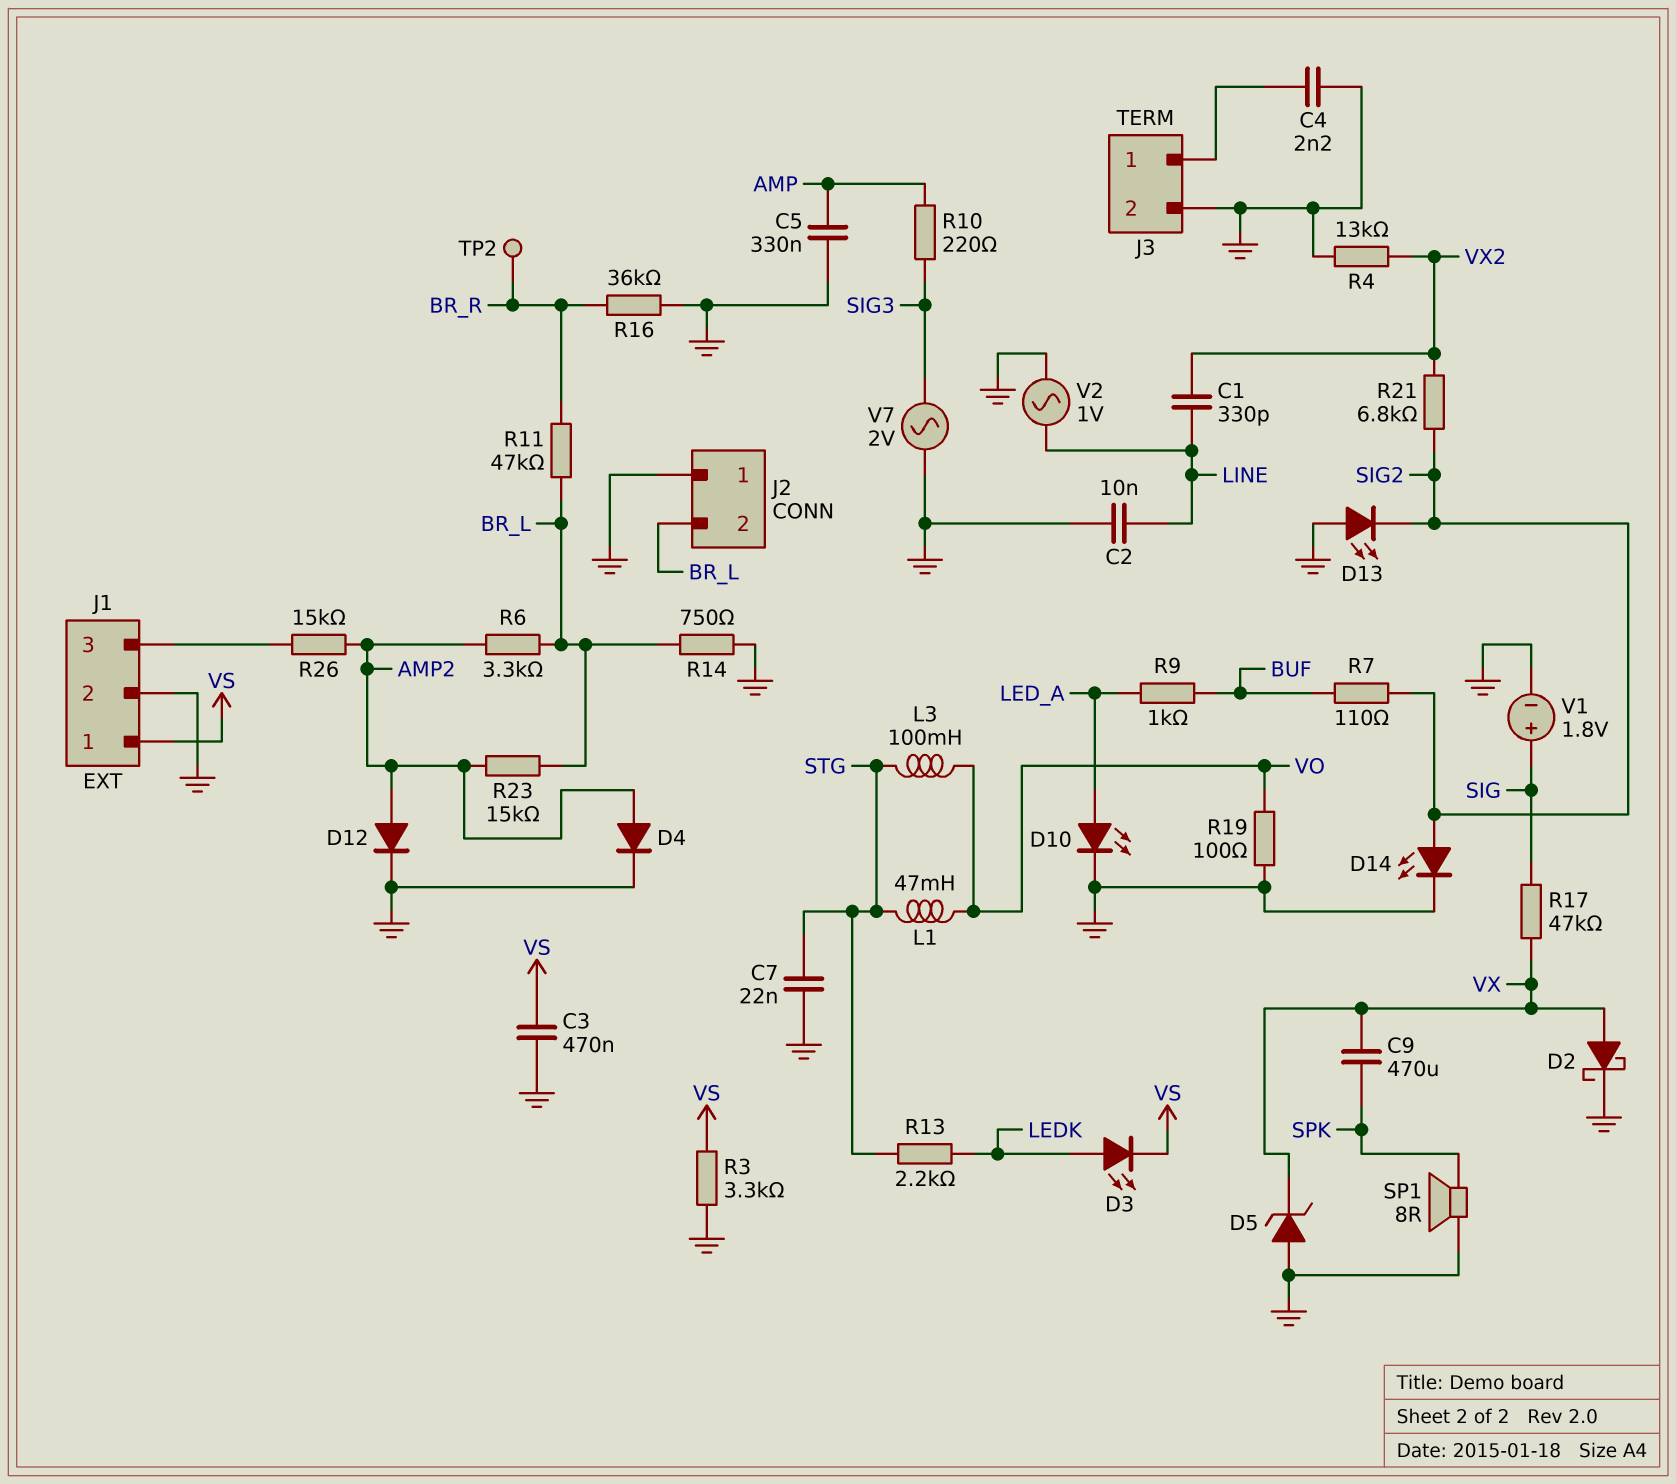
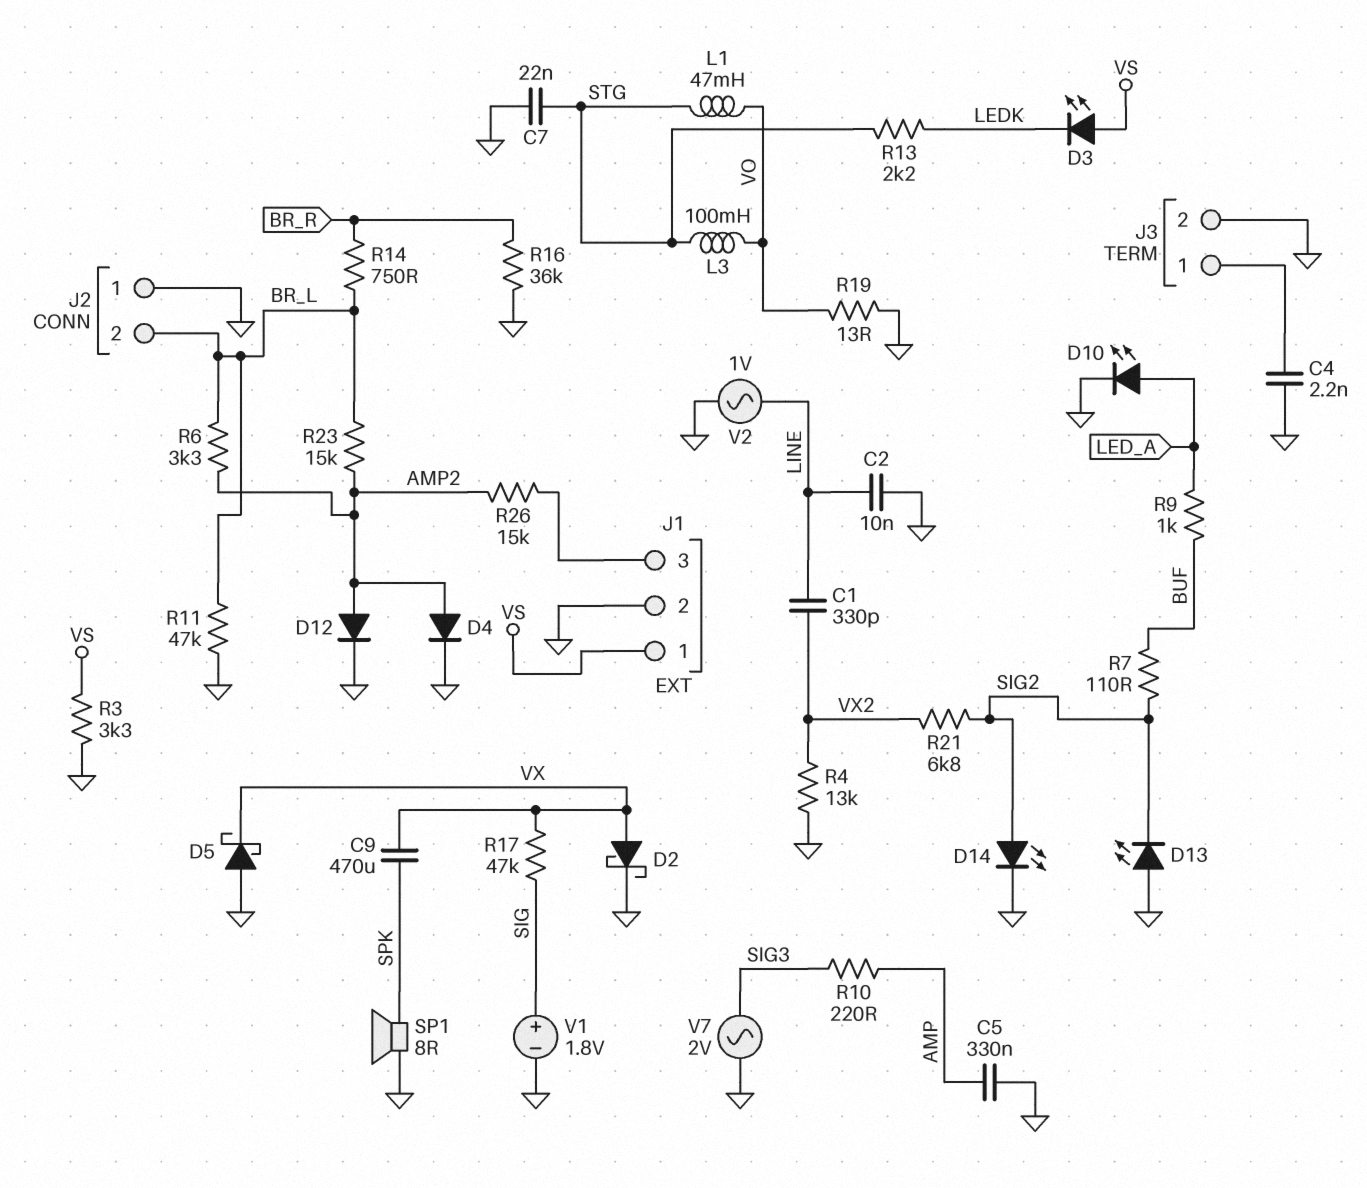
C3: 470nF (GND, VS) -> none
D3: LED (A LEDK, K VS) -> LED (A VS, K LEDK)
D5: zener (A GND, K VX) -> schottky (A GND, K VX)
R11: 47k (BR_L, BR_R) -> 47k (BR_L, GND)
R14: 750 (BR_L, GND) -> 750 (BR_L, BR_R)
R19: 100 (GND, VO) -> 13 (GND, VO)
TP2: test point (BR_R) -> none

